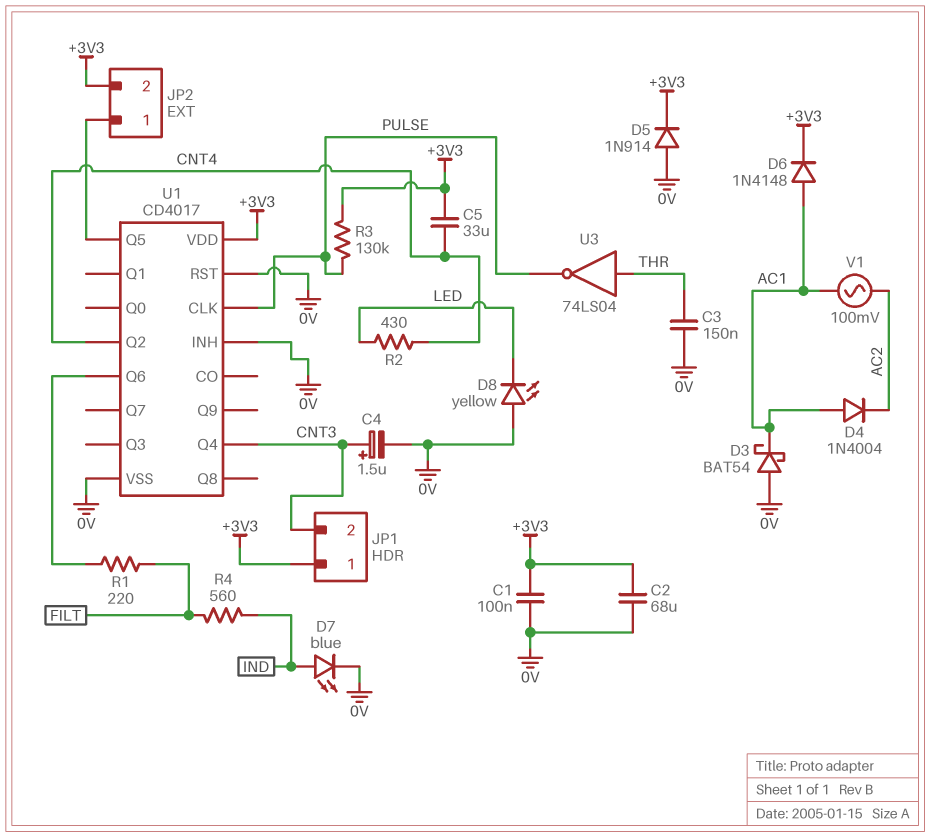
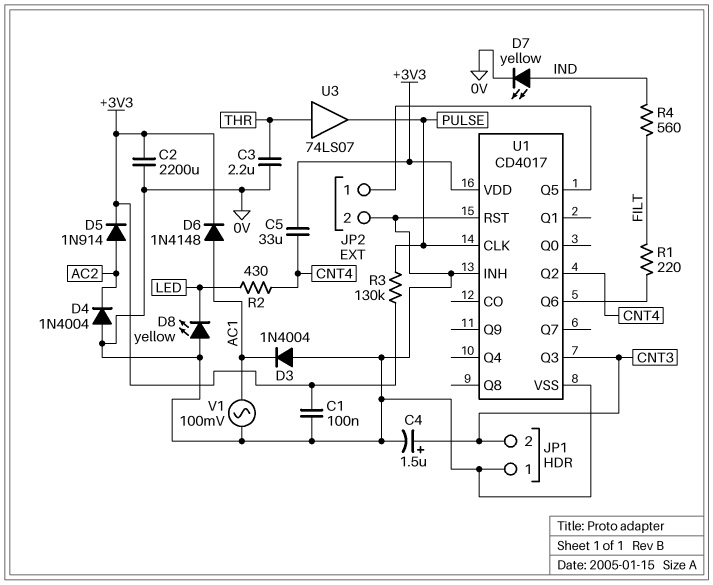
C2: 68uF (+3V3, 0V) -> 2200uF (+3V3, 0V)
C3: 150nF (0V, THR) -> 2.2uF (0V, THR)
D3: schottky BAT54 (A 0V, K AC1) -> diode 1N4004 (A 0V, K AC1)
D4: diode 1N4004 (A AC1, K AC2) -> diode 1N4004 (A 0V, K AC2)
D5: diode 1N914 (A 0V, K +3V3) -> diode 1N914 (A AC2, K +3V3)
D7: LED blue (A IND, K 0V) -> LED yellow (A IND, K 0V)
JP1 pin 1: +3V3 -> 0V
JP2 pin 2: +3V3 -> 0V
U1 pin Q3: none -> CNT3
U1 pin Q4: CNT3 -> none
U3: NOT 74LS04 (in THR, out PULSE) -> buffer 74LS07 (in THR, out PULSE)
V1: AC 100mV (AC1, AC2) -> AC 100mV (0V, AC1)

